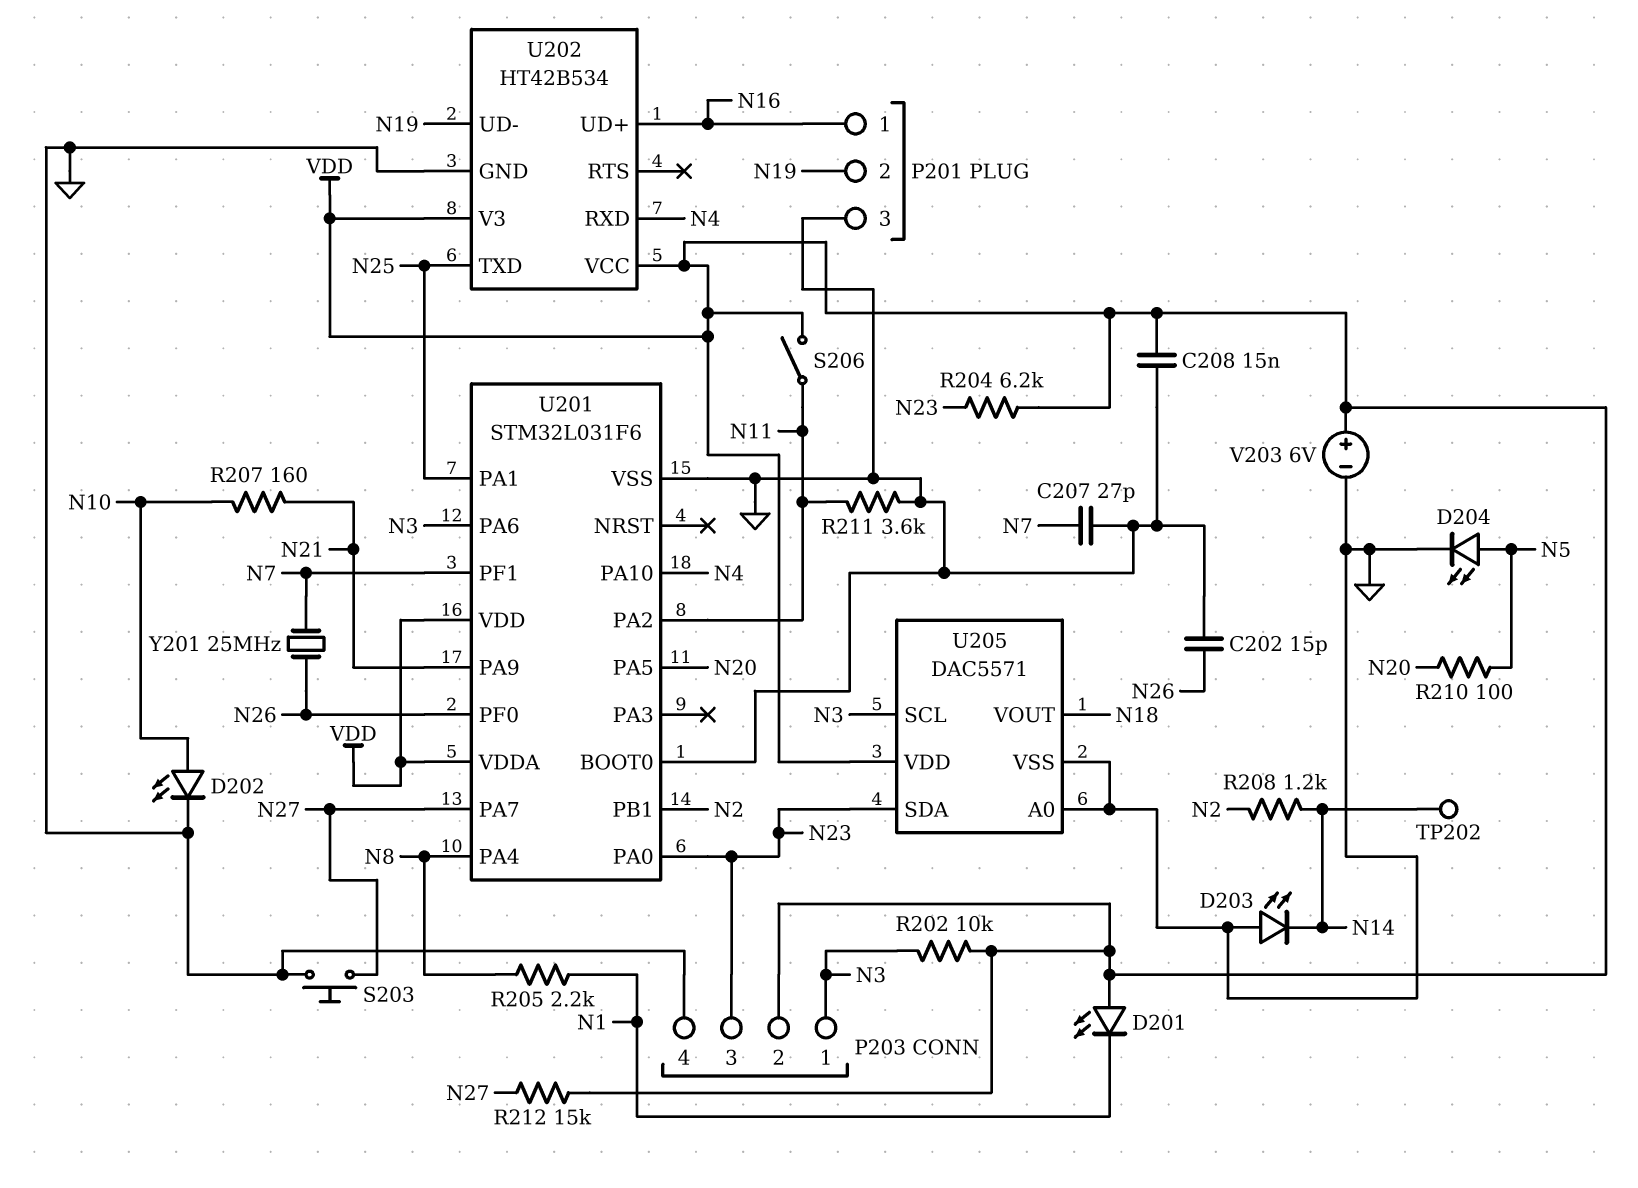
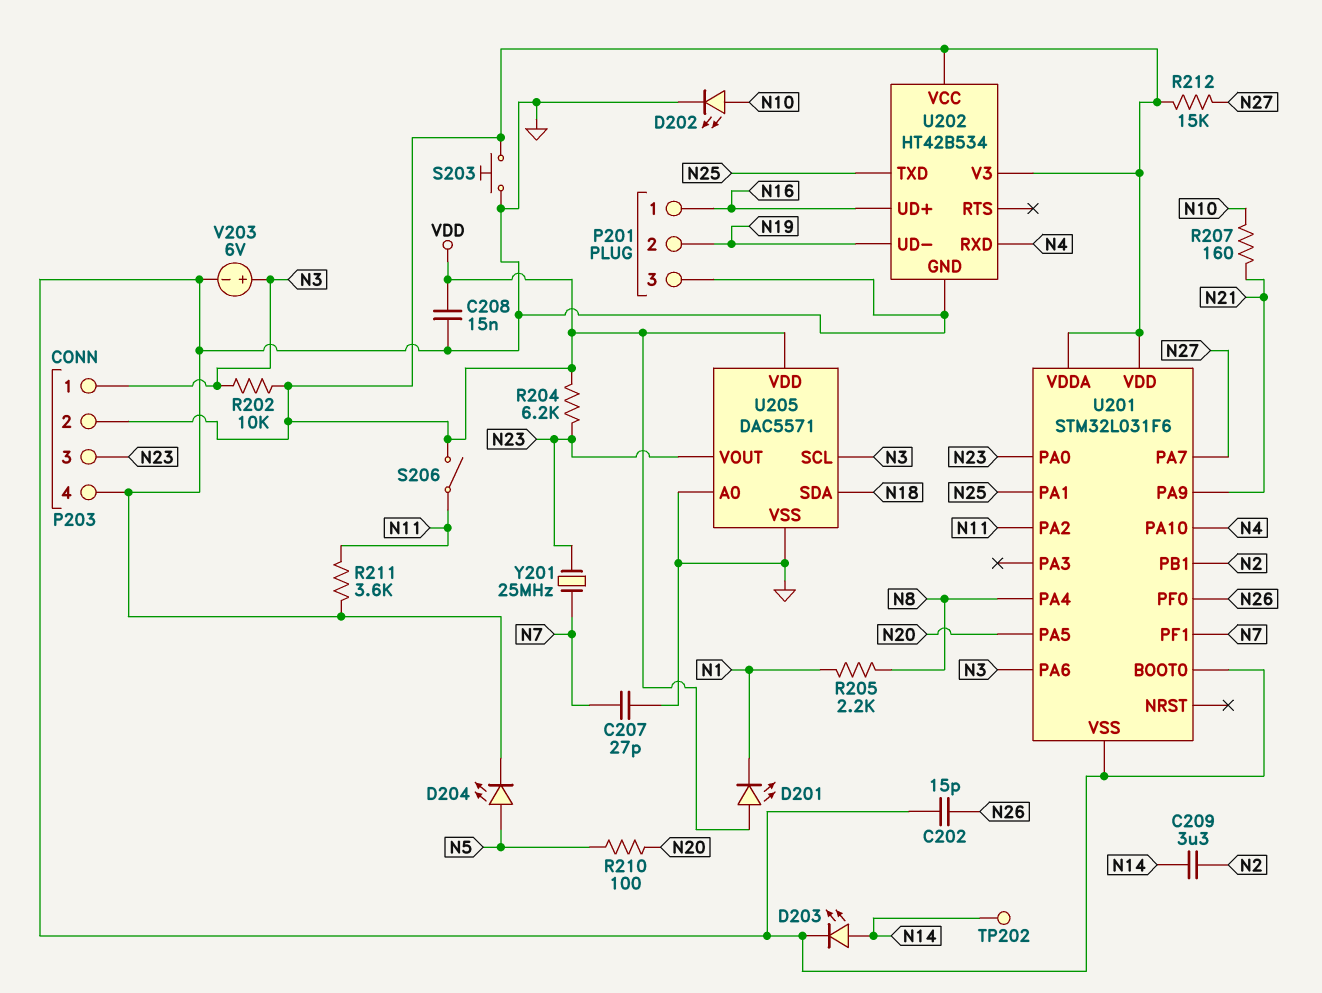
C209: none -> 3.3uF (N2, N14)
D203: LED (A GND, K N14) -> LED (A N14, K GND)
R208: 1.2k (N2, N14) -> none
S203: button (GND, N27) -> button (GND, VDD)
U205 pin SDA: N23 -> N18
U205 pin VOUT: N18 -> N23
V203: 6V (plus VDD, minus GND) -> 6V (plus N3, minus GND)
Y201: 25MHz (N7, N26) -> 25MHz (N7, N23)

